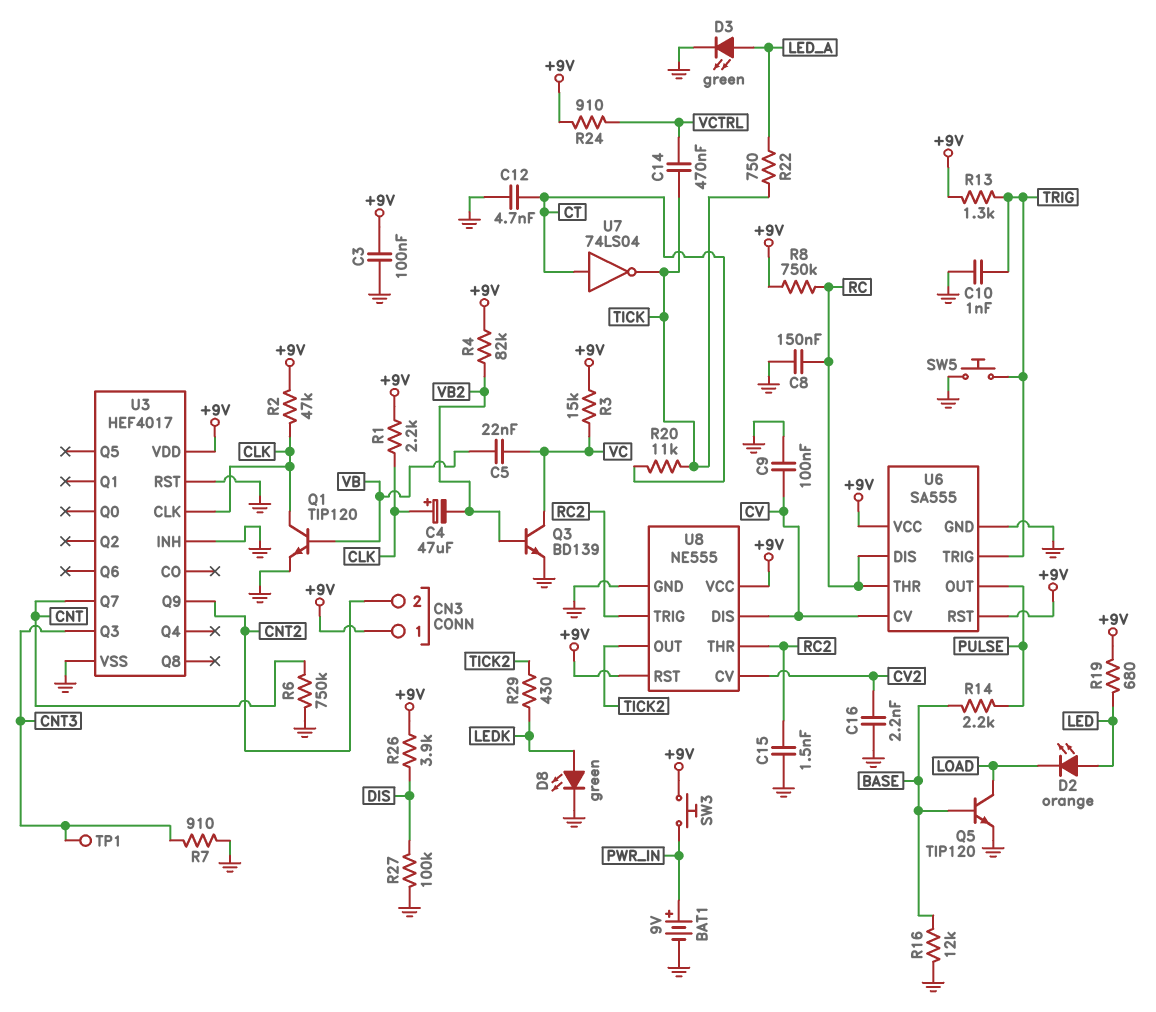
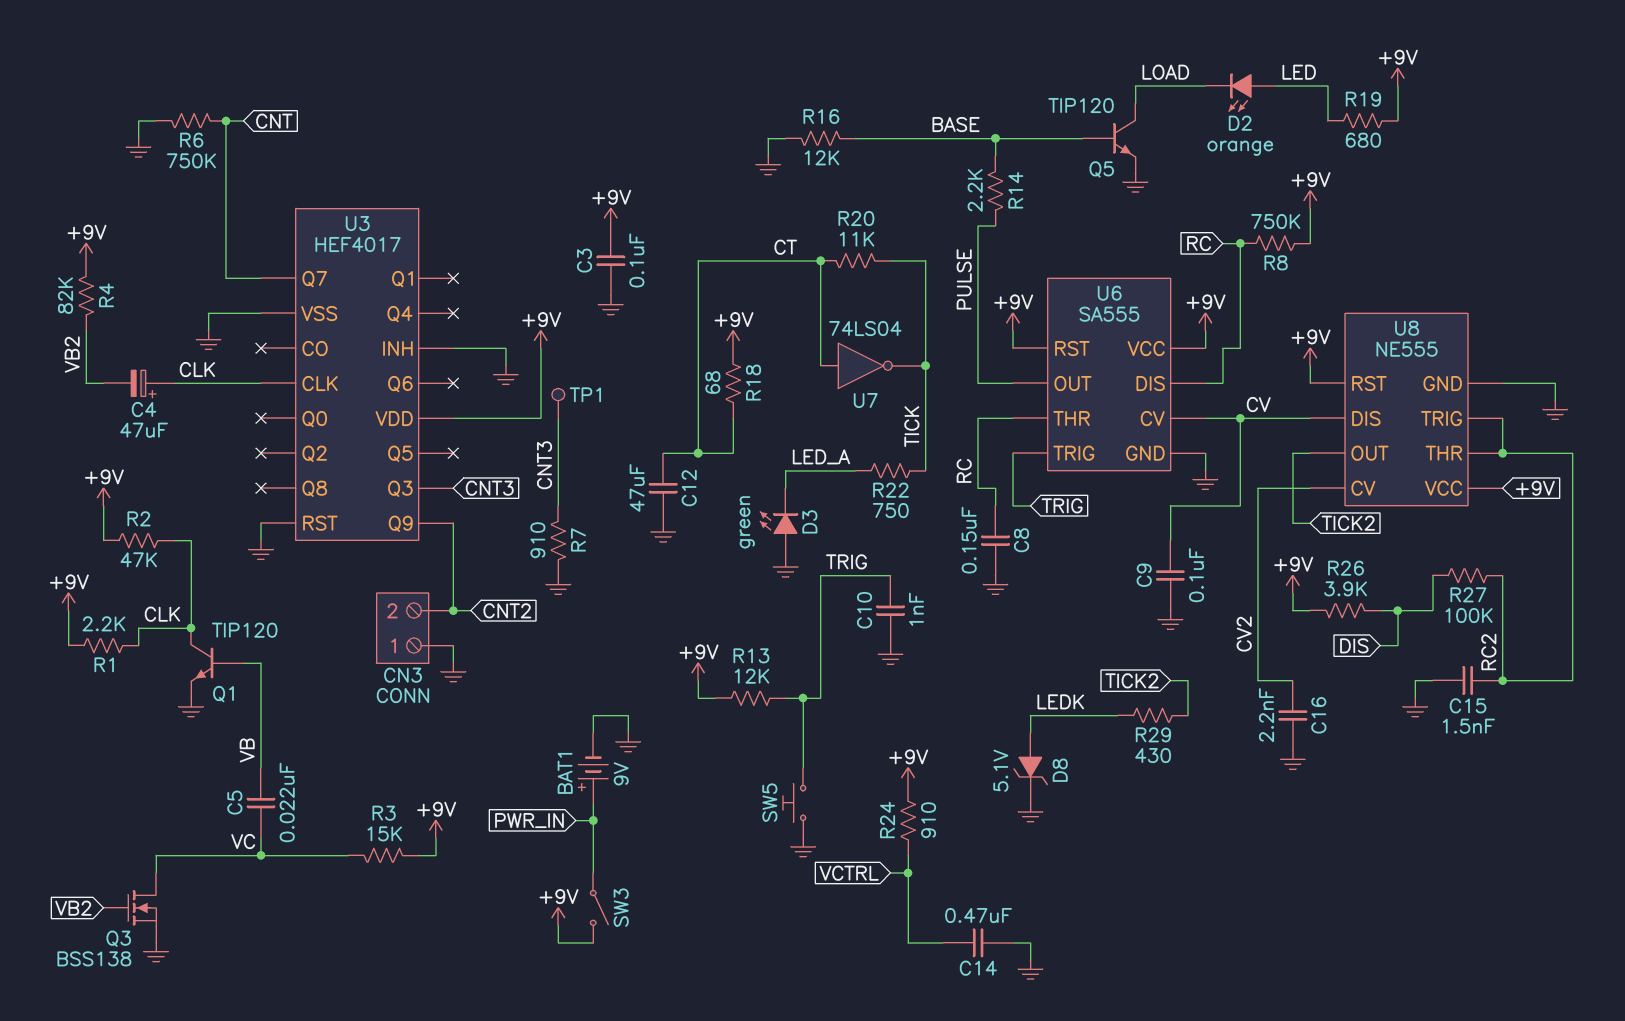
C12: 4.7nF (CT, GND) -> 47uF (CT, GND)
C14: 470nF (TICK, VCTRL) -> 470nF (GND, VCTRL)
CN3 pin 1: +9V -> GND
D3: LED green (A LED_A, K GND) -> LED green (A GND, K LED_A)
D8: LED green (A LEDK, K GND) -> zener 5.1V (A LEDK, K GND)
Q3: NPN BD139 (B VB2, C VC, E GND) -> NMOS BSS138 (G VB2, D VC, S GND)
R13: 1.3k (+9V, TRIG) -> 12k (+9V, TRIG)
R18: none -> 68 (+9V, CT)
R27: 100k (DIS, GND) -> 100k (DIS, RC2)
SW3: button (+9V, PWR_IN) -> switch (+9V, PWR_IN)

